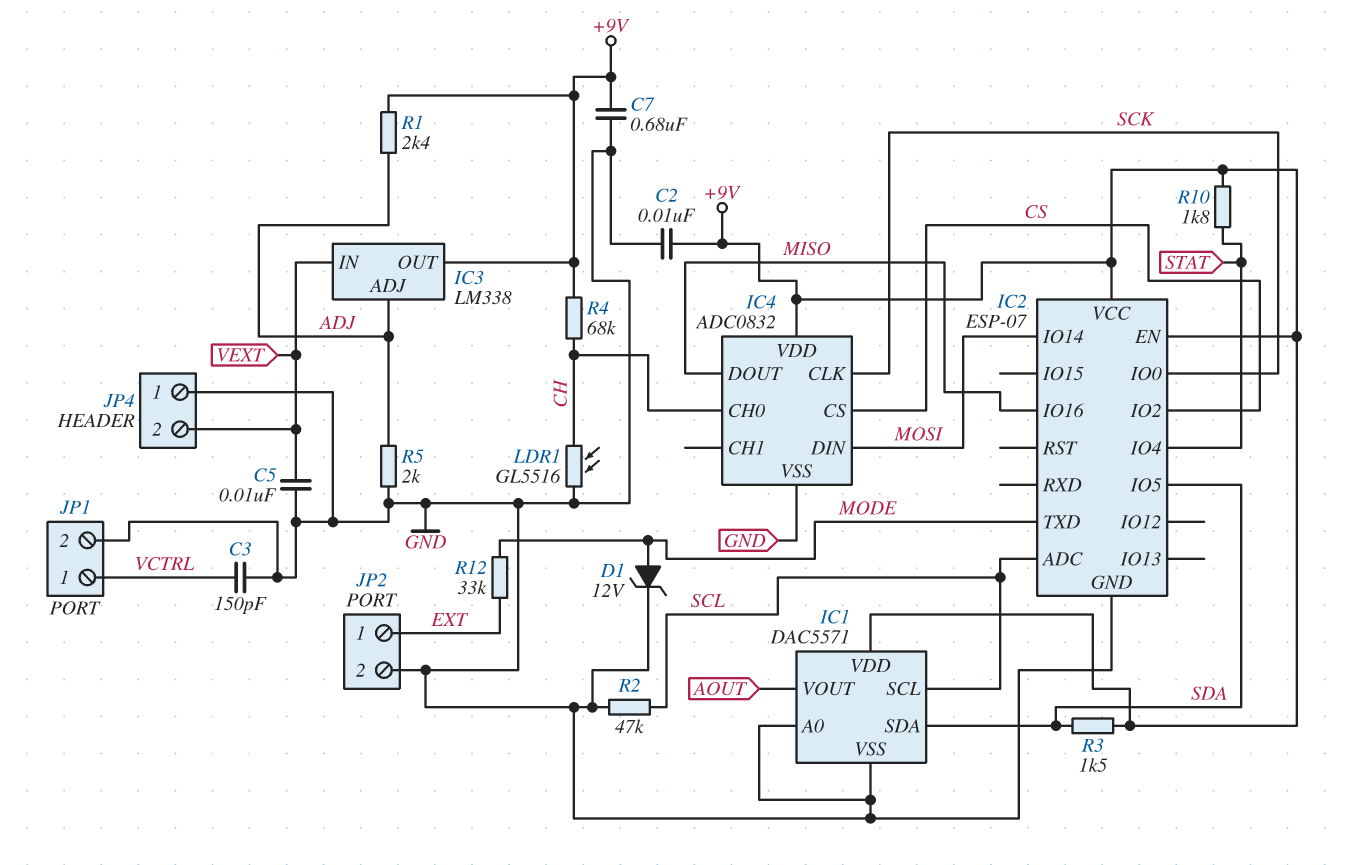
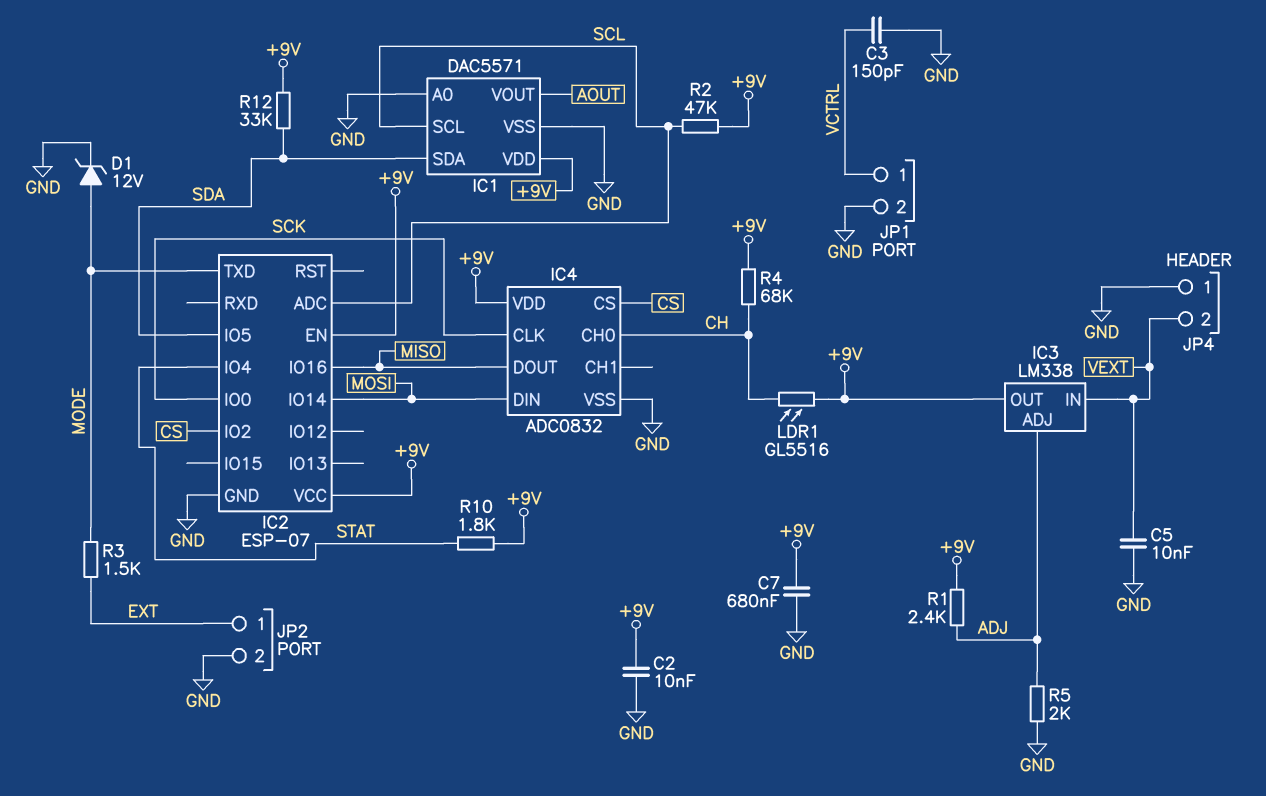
LDR1: GL5516 (CH, GND) -> GL5516 (+9V, CH)
R2: 47k (GND, SCL) -> 47k (+9V, SCL)
R3: 1.5k (+9V, SDA) -> 1.5k (EXT, MODE)
R12: 33k (EXT, MODE) -> 33k (+9V, SDA)

